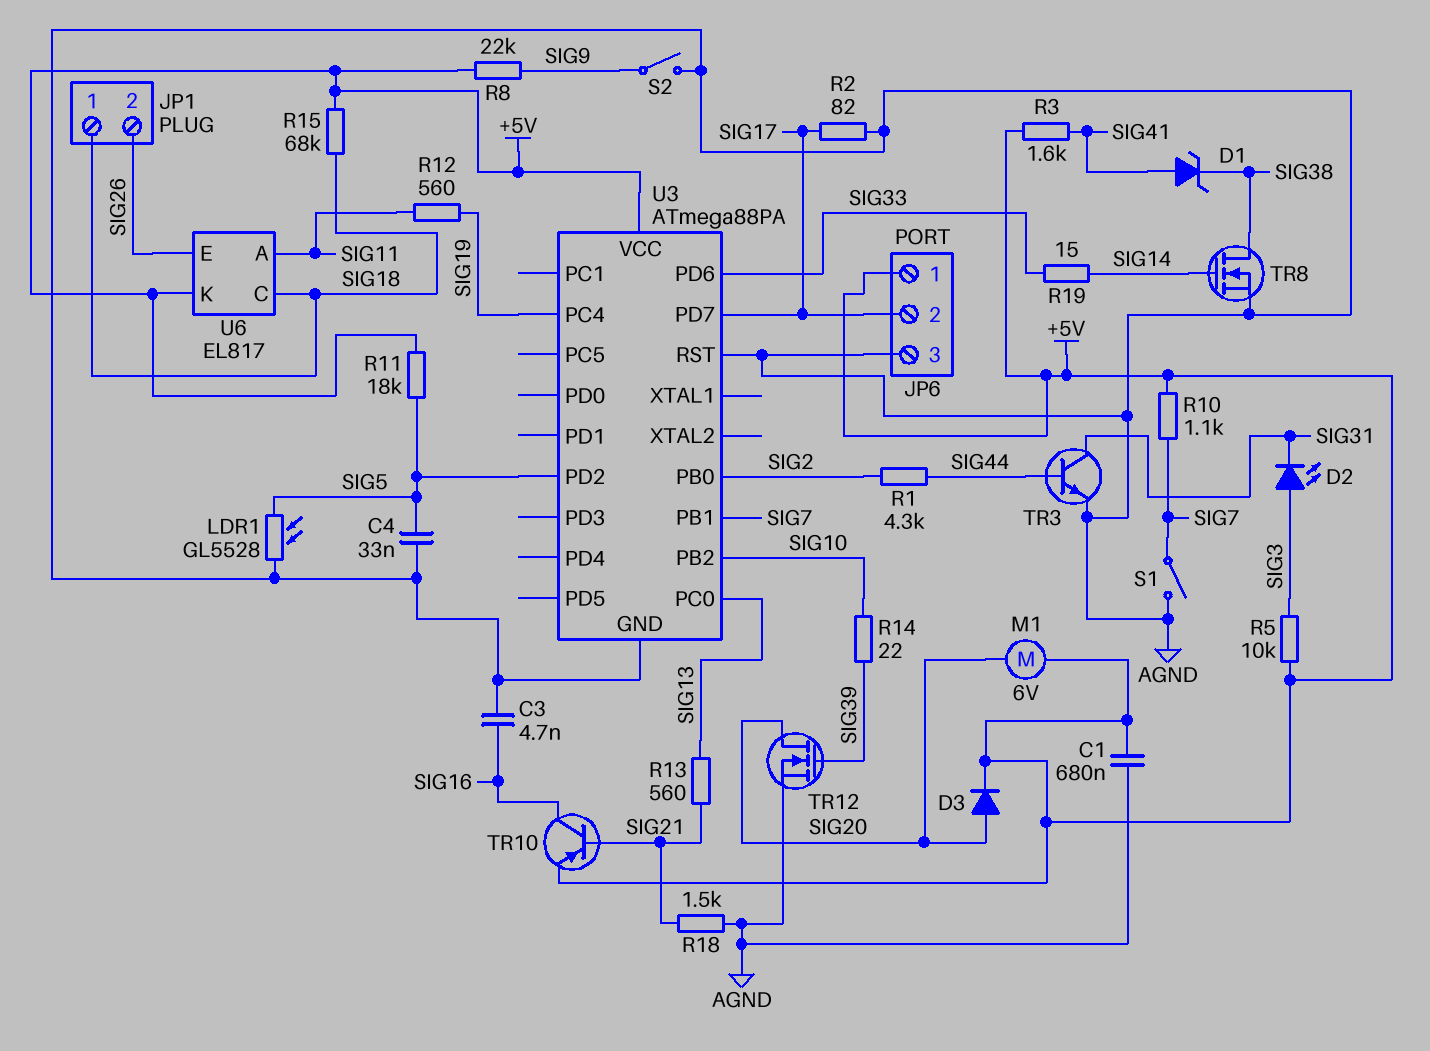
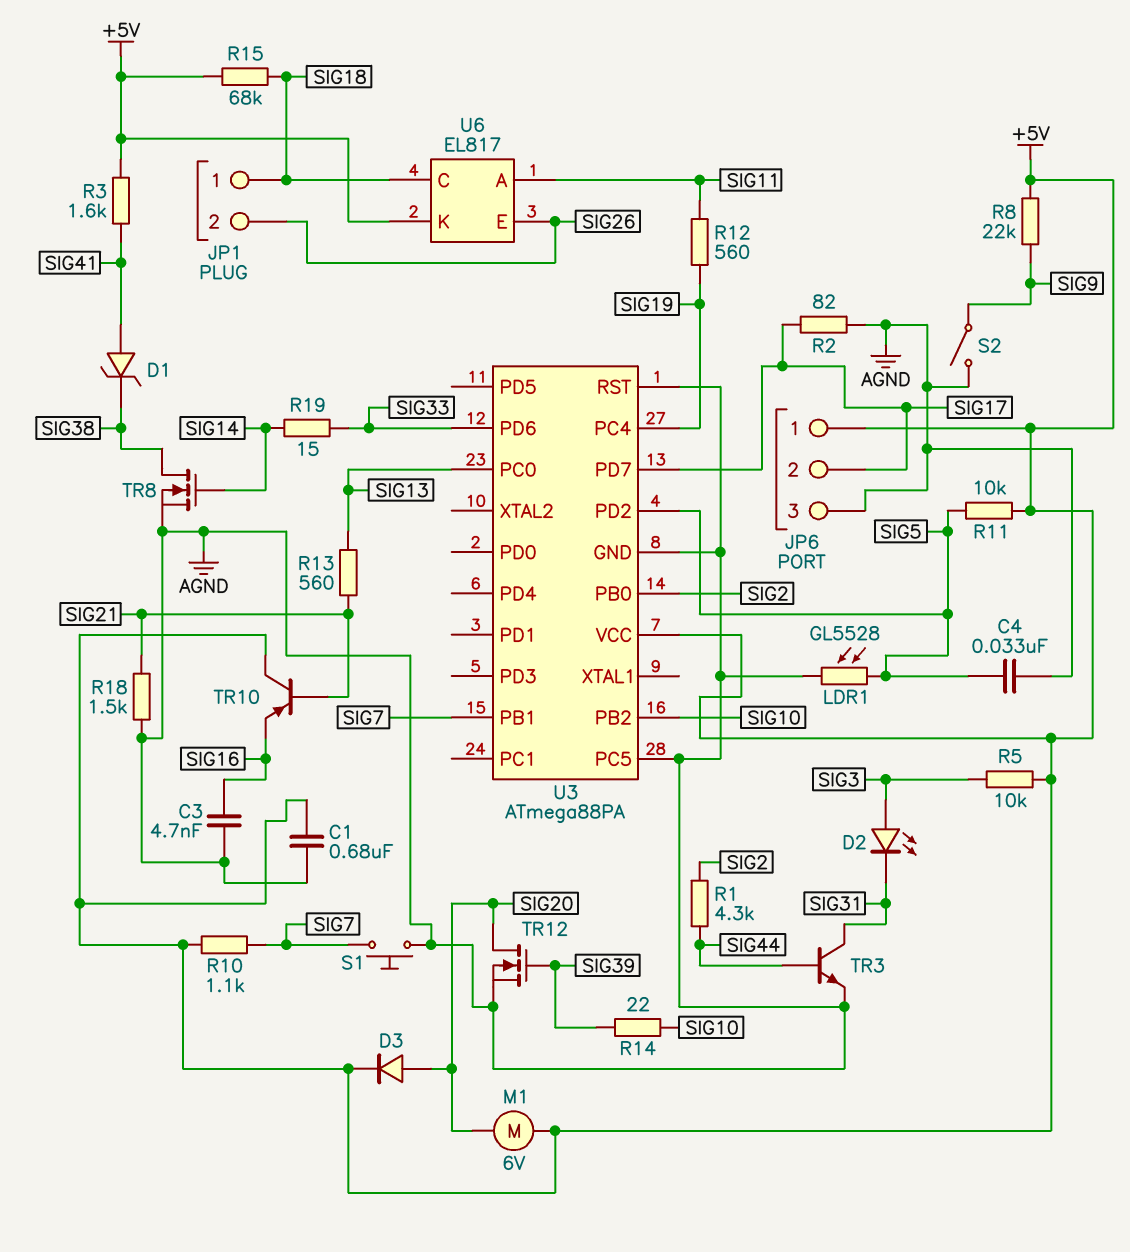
R11: 18k (+5V, SIG5) -> 10k (+5V, SIG5)
S1: switch (AGND, SIG7) -> button (AGND, SIG7)
TR10: PNP (B SIG21, C SIG16, E +5V) -> PNP (B SIG21, C +5V, E SIG16)
U3 pin PC5: none -> AGND

